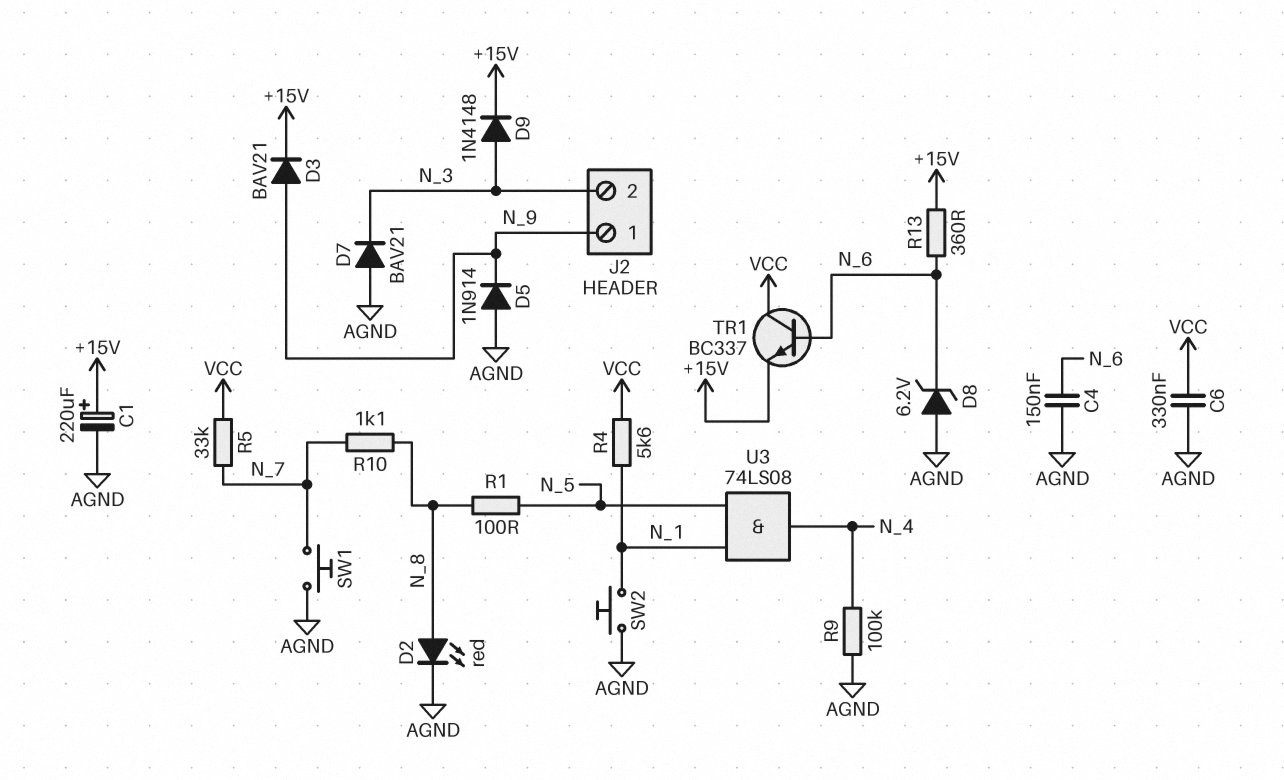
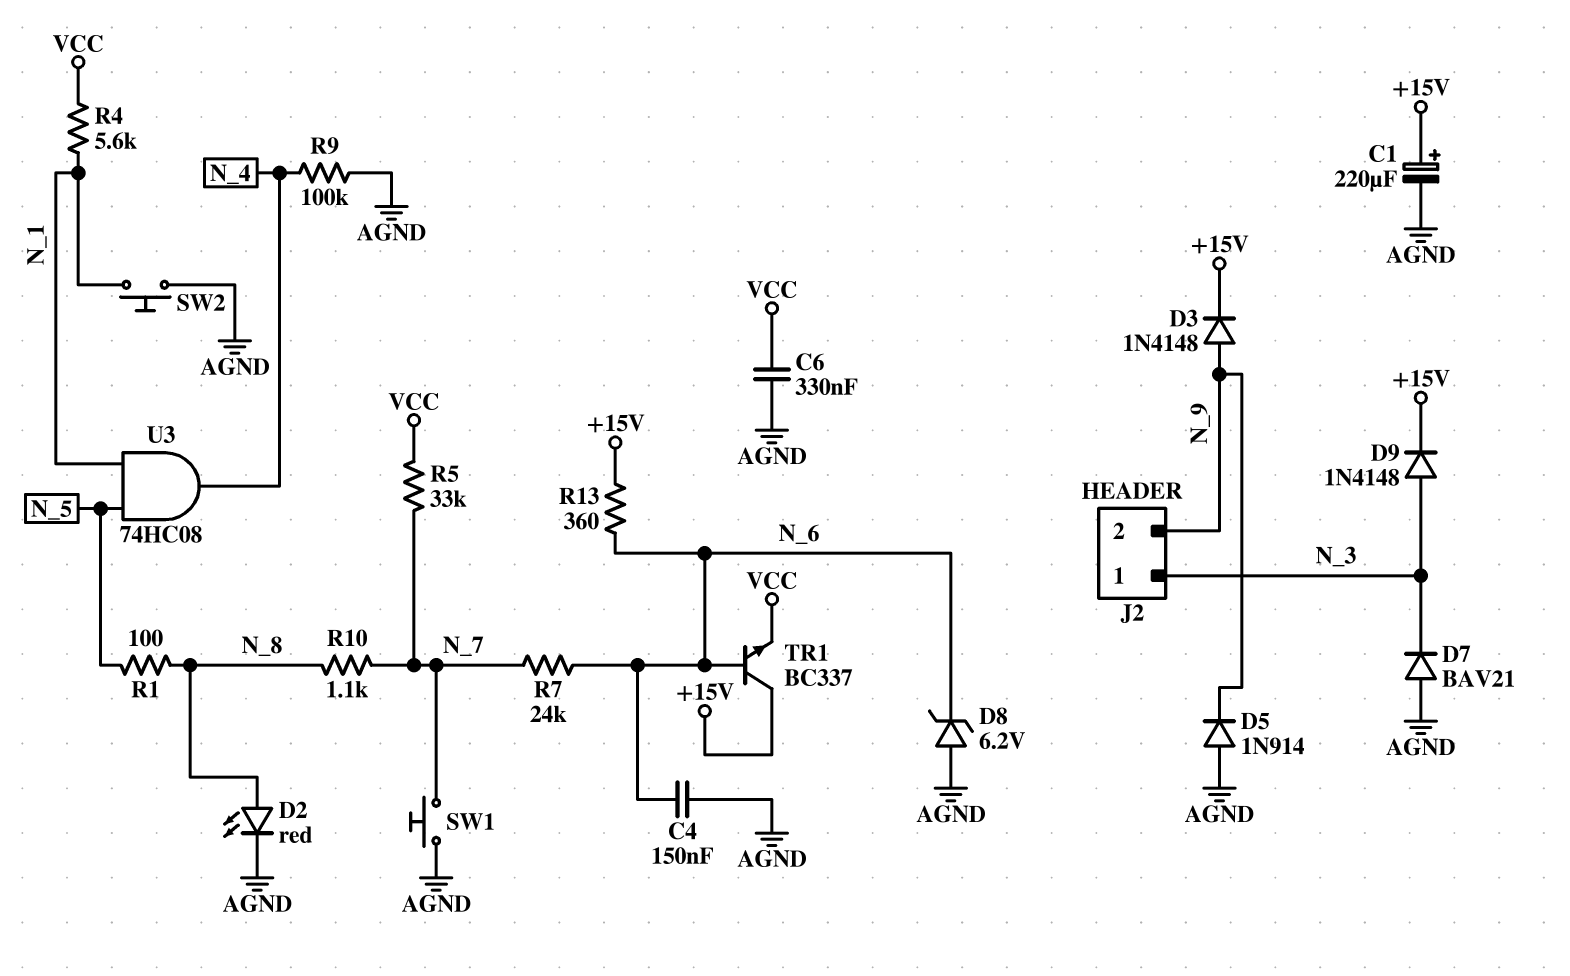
D3: diode BAV21 (A N_9, K +15V) -> diode 1N4148 (A N_9, K +15V)
J2 pin 1: N_9 -> N_3
J2 pin 2: N_3 -> N_9
R7: none -> 24k (N_6, N_7)
TR1: NPN BC337 (B N_6, C VCC, E +15V) -> NPN BC337 (B N_6, C +15V, E VCC)
U3: AND 74LS08 (in N_1, in N_5, out N_4) -> AND 74HC08 (in N_1, in N_5, out N_4)

